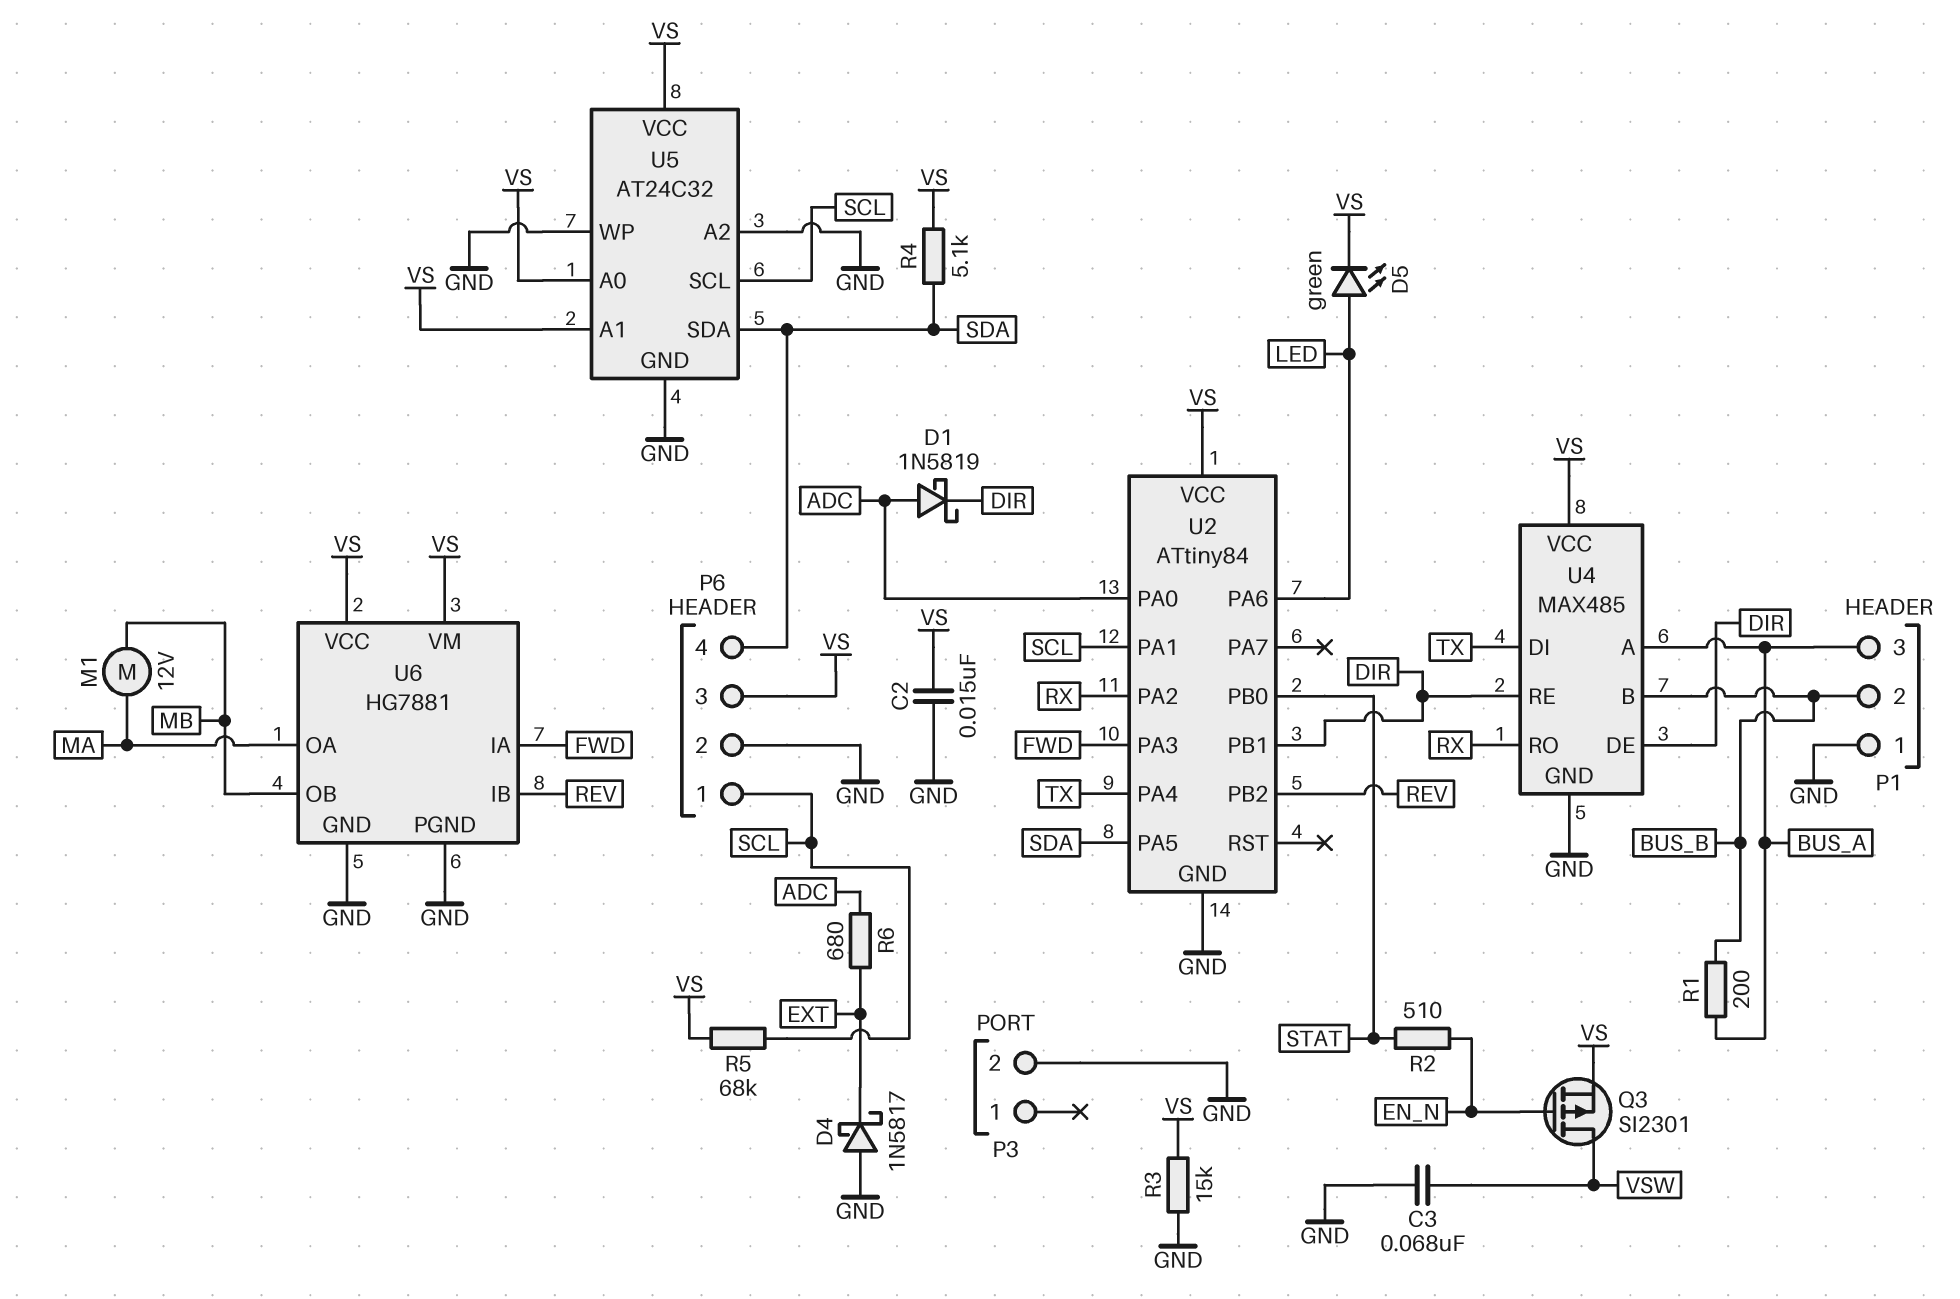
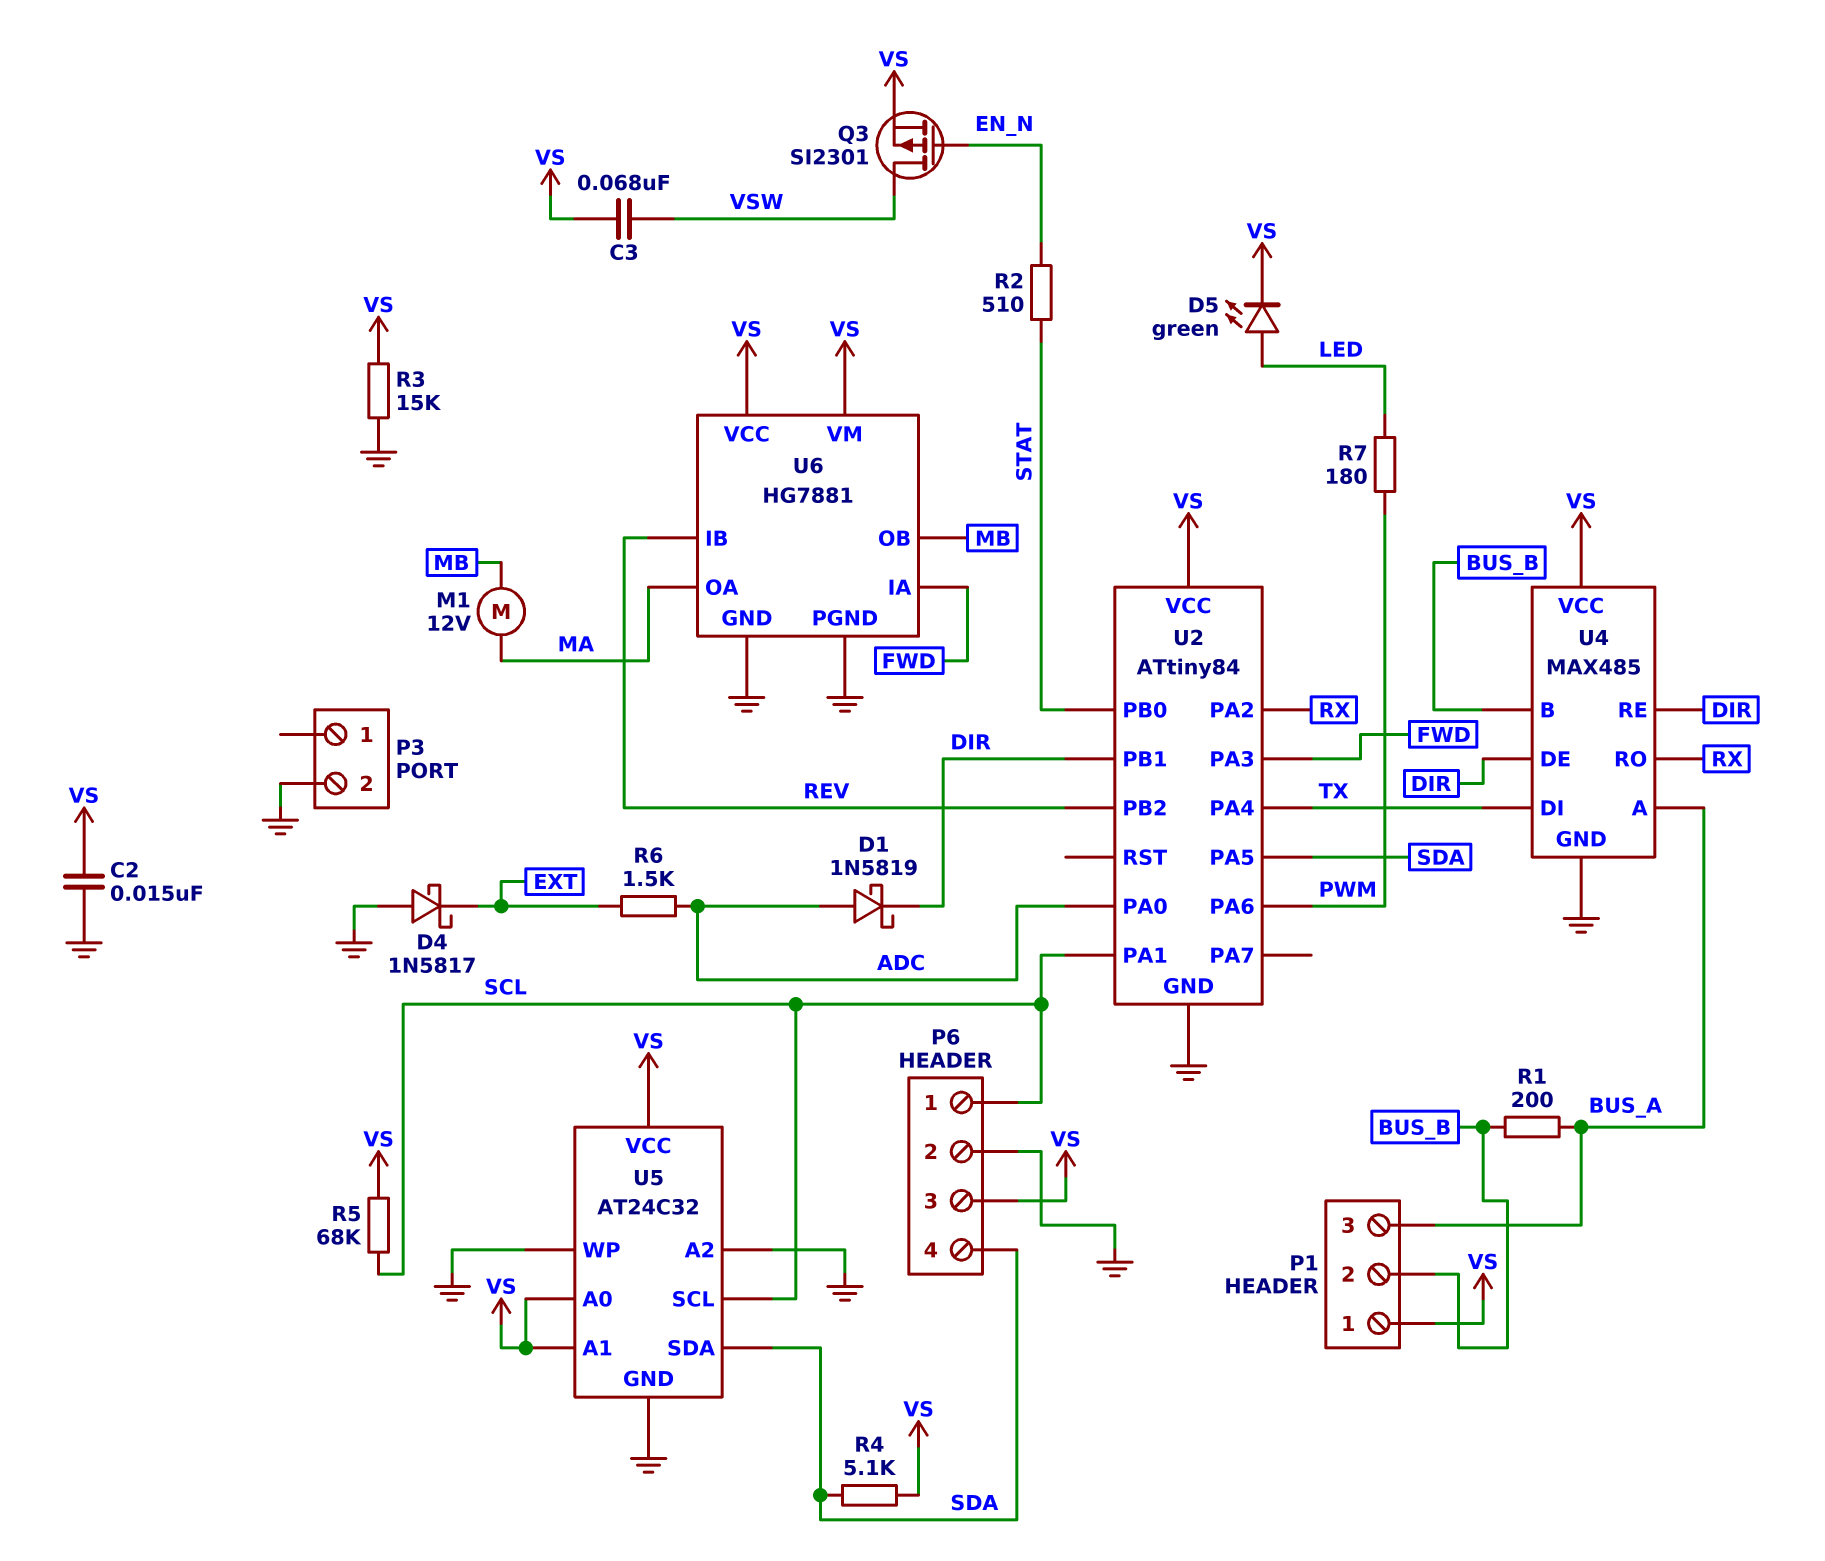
C3: 68nF (GND, VSW) -> 68nF (VS, VSW)
P1 pin 1: GND -> VS
R6: 680 (ADC, EXT) -> 1.5k (ADC, EXT)
R7: none -> 180 (LED, PWM)
U2 pin PA6: LED -> PWM

